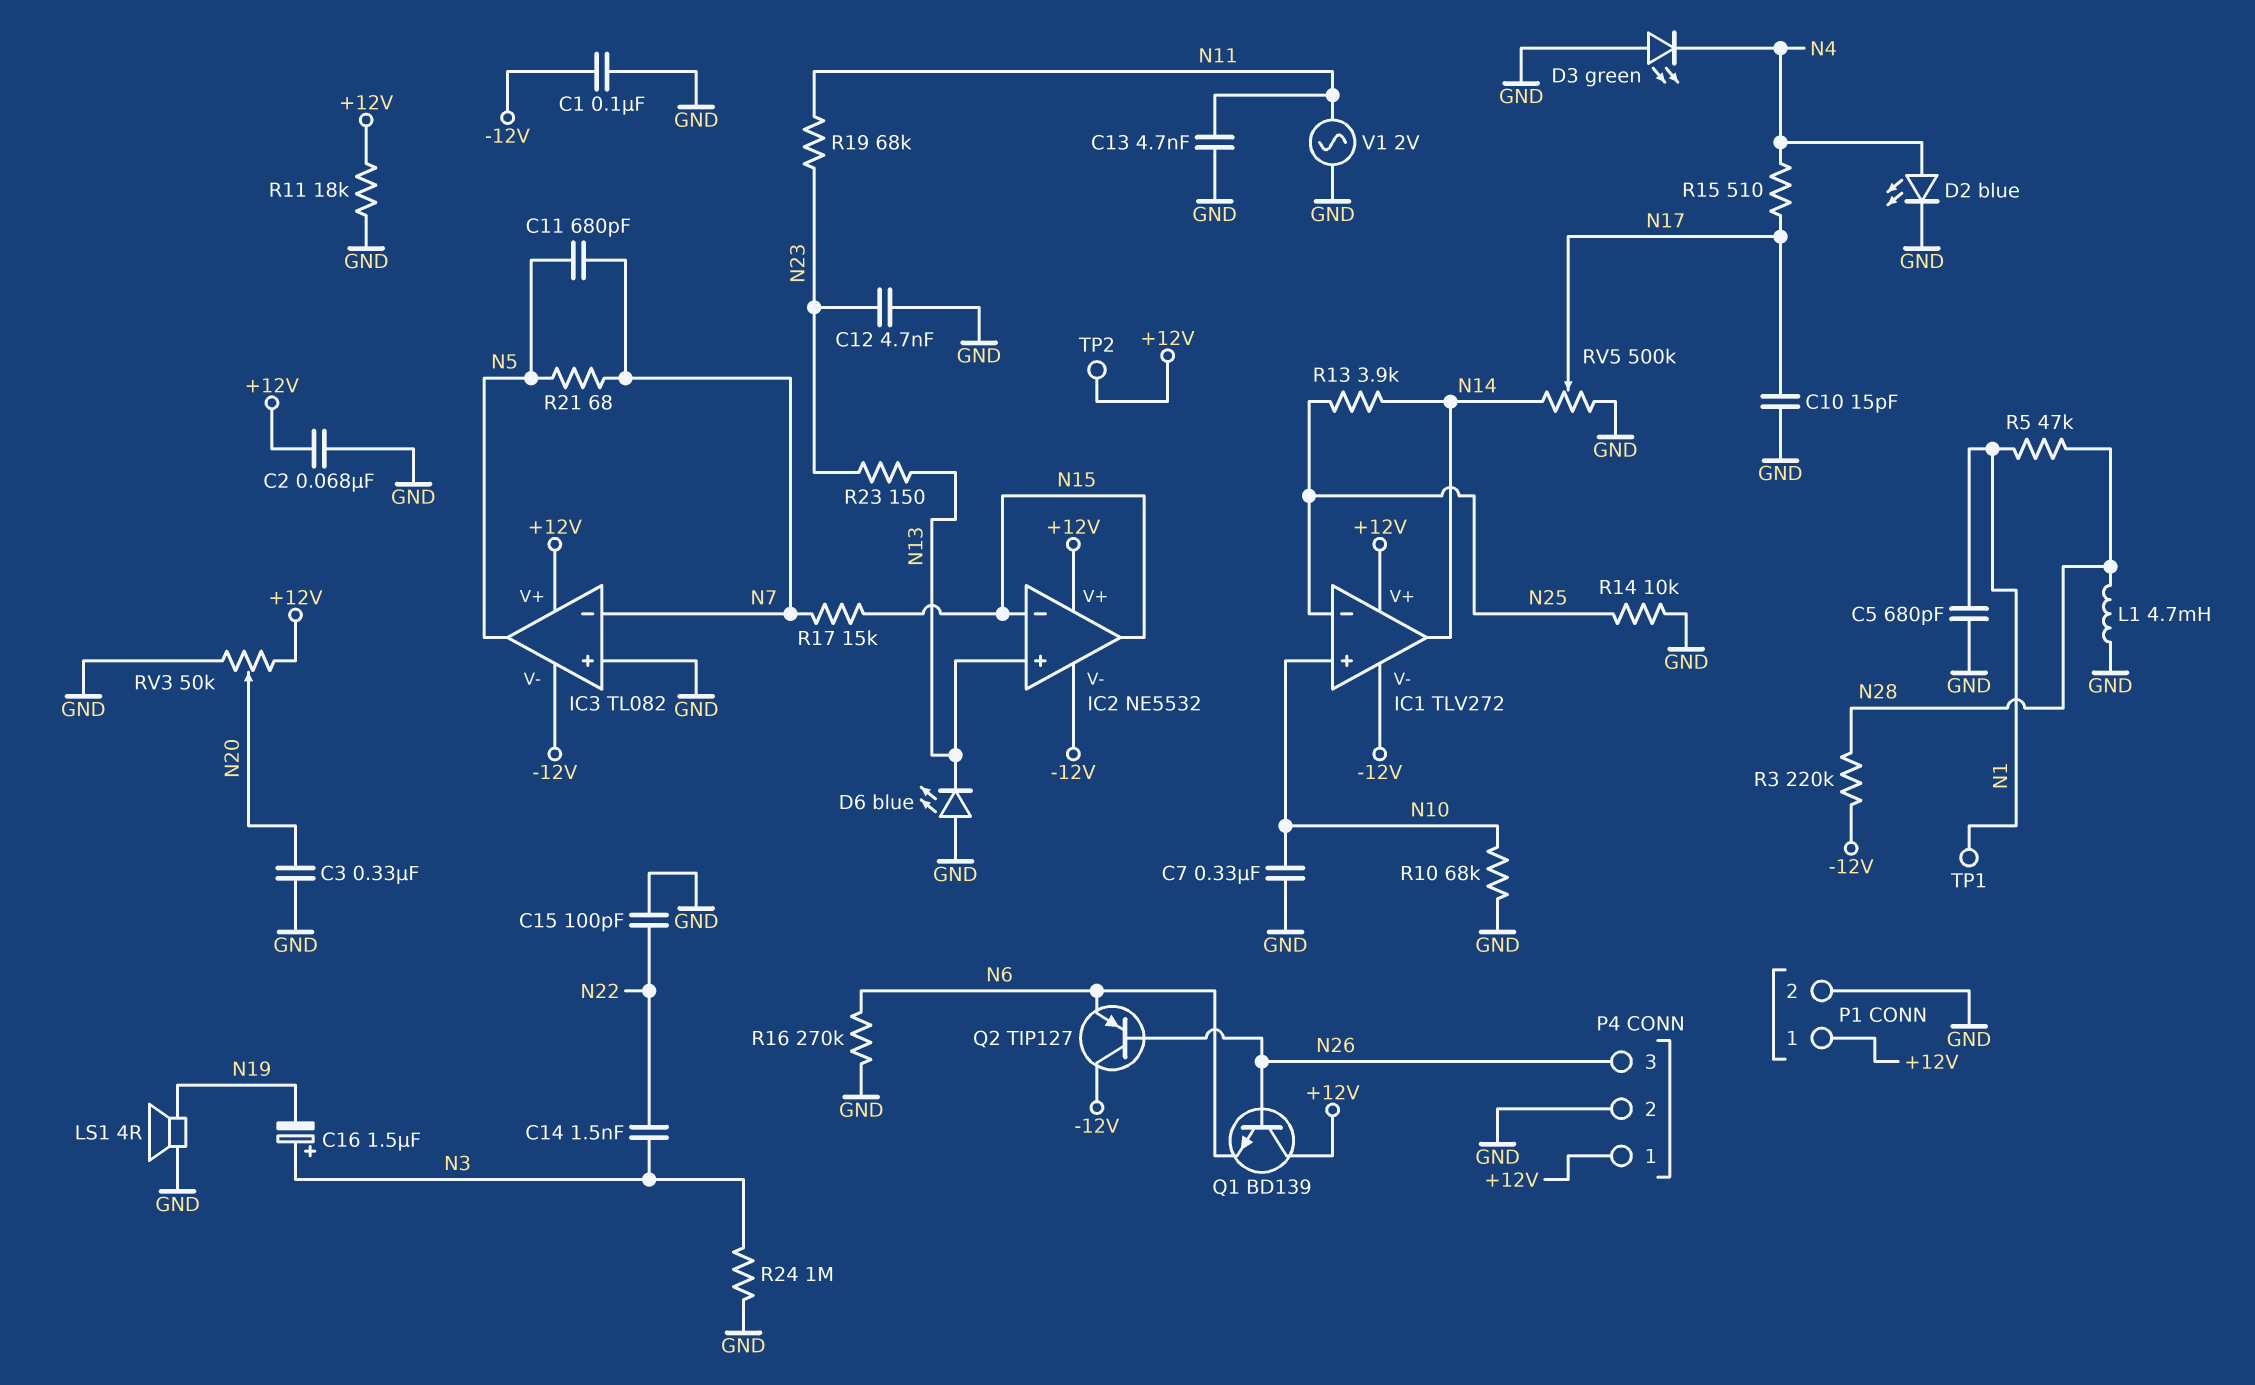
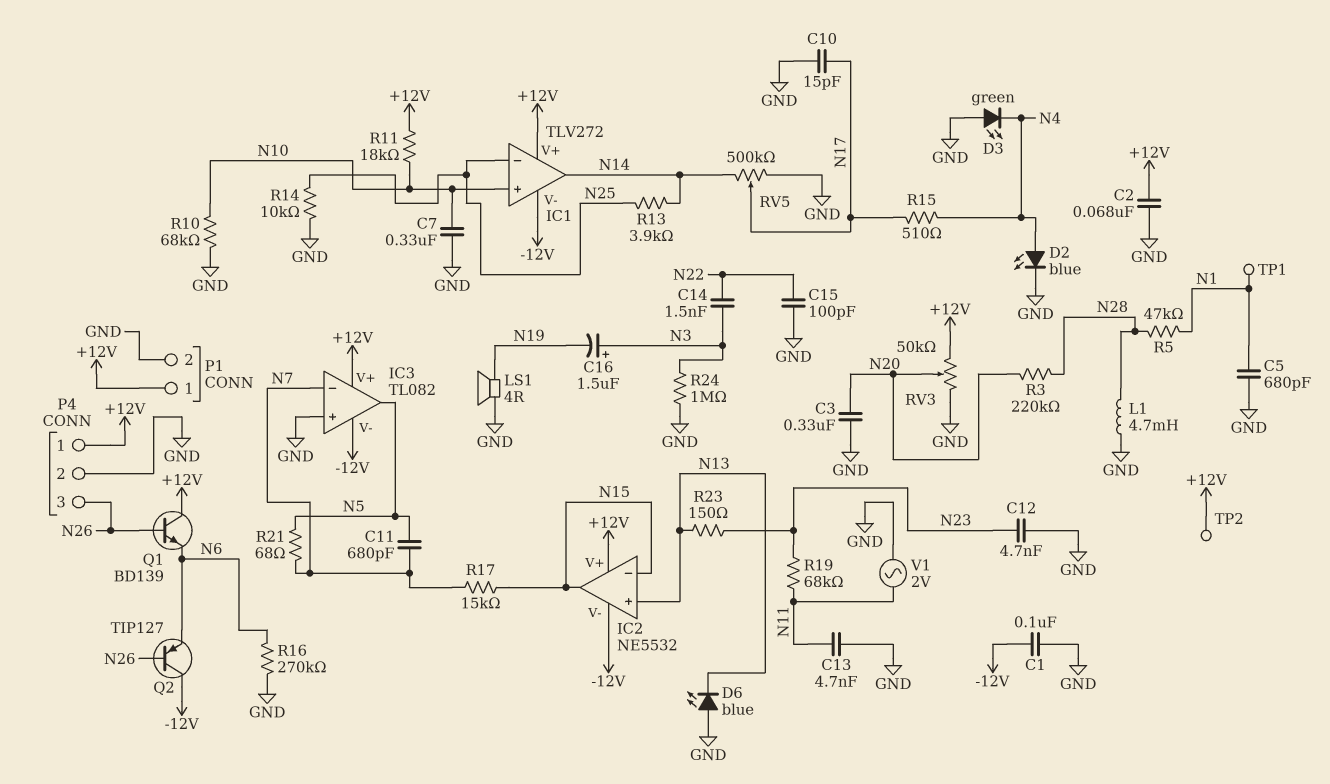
R3: 220k (-12V, N28) -> 220k (N20, N28)
R11: 18k (+12V, GND) -> 18k (+12V, N10)

